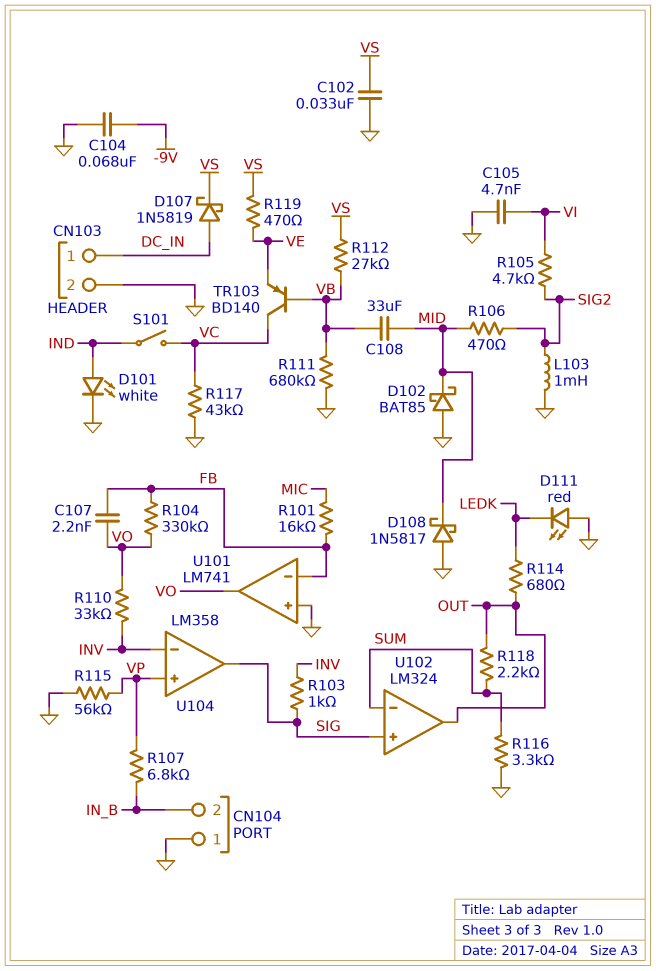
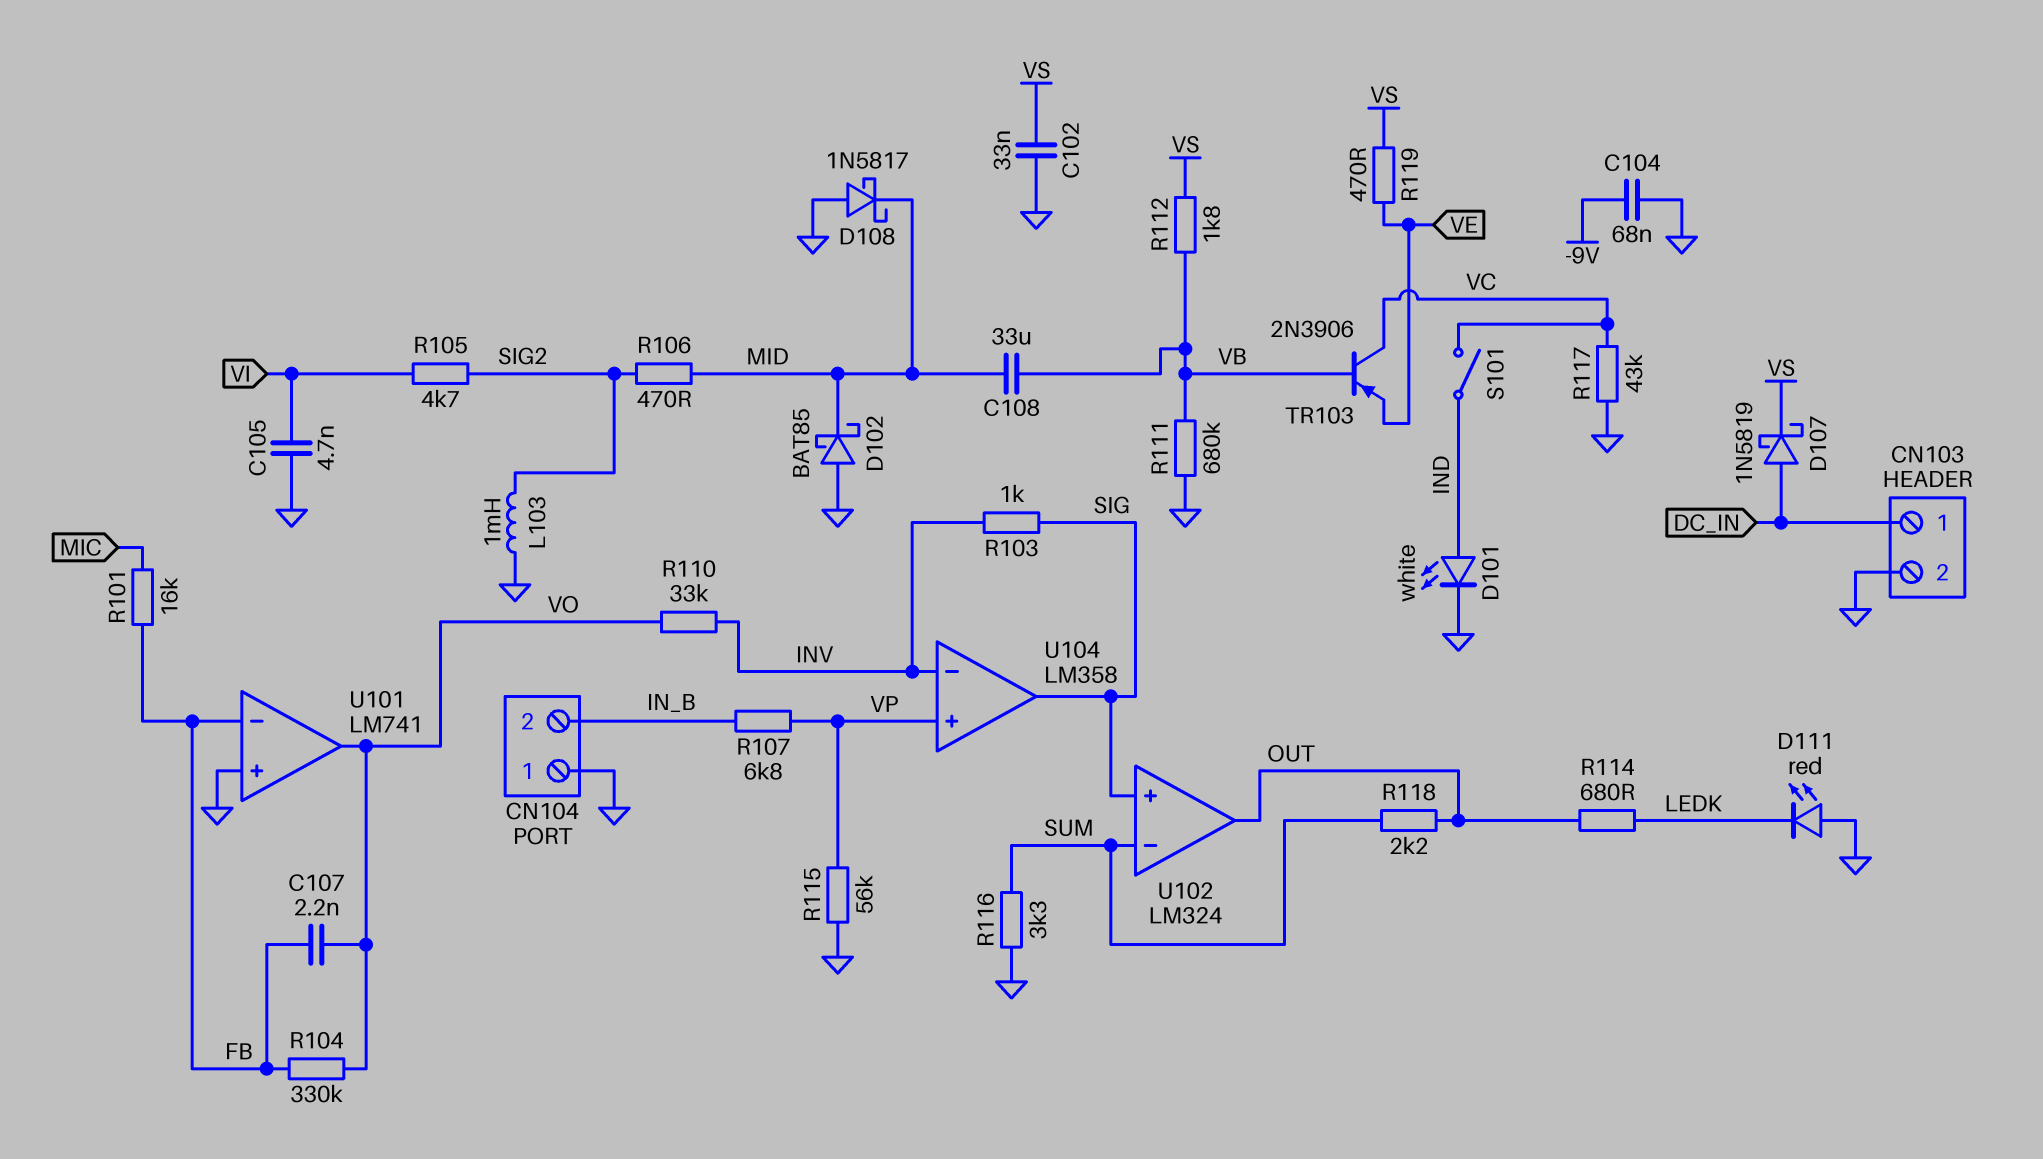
R112: 27k (VB, VS) -> 1.8k (VB, VS)
TR103: PNP BD140 (B VB, C VC, E VE) -> PNP 2N3906 (B VB, C VC, E VE)

